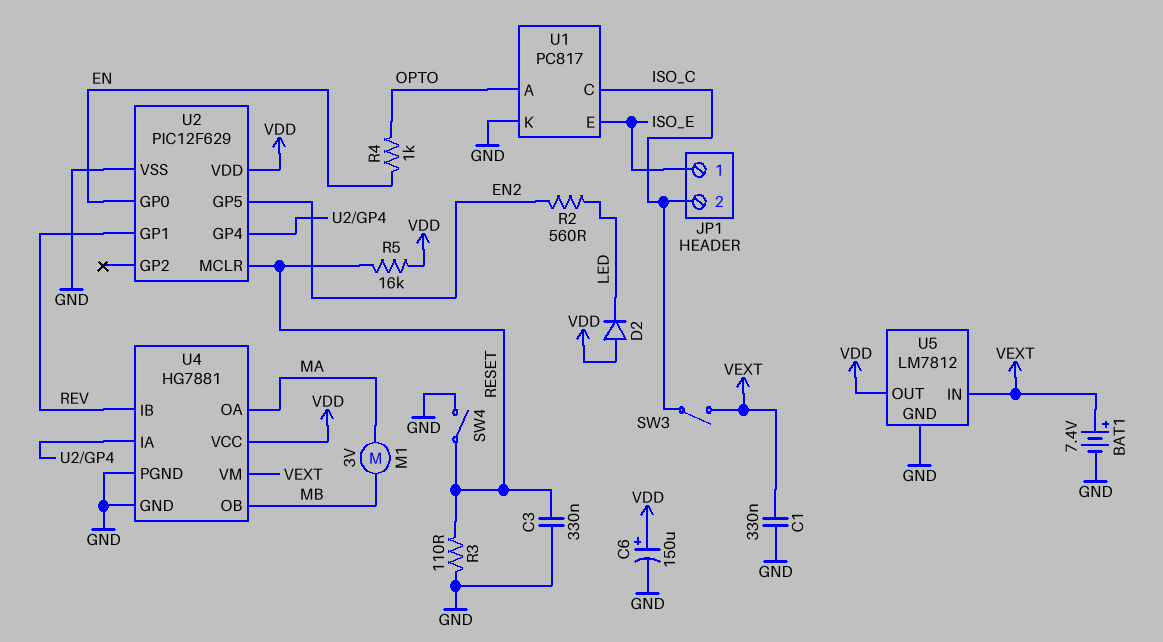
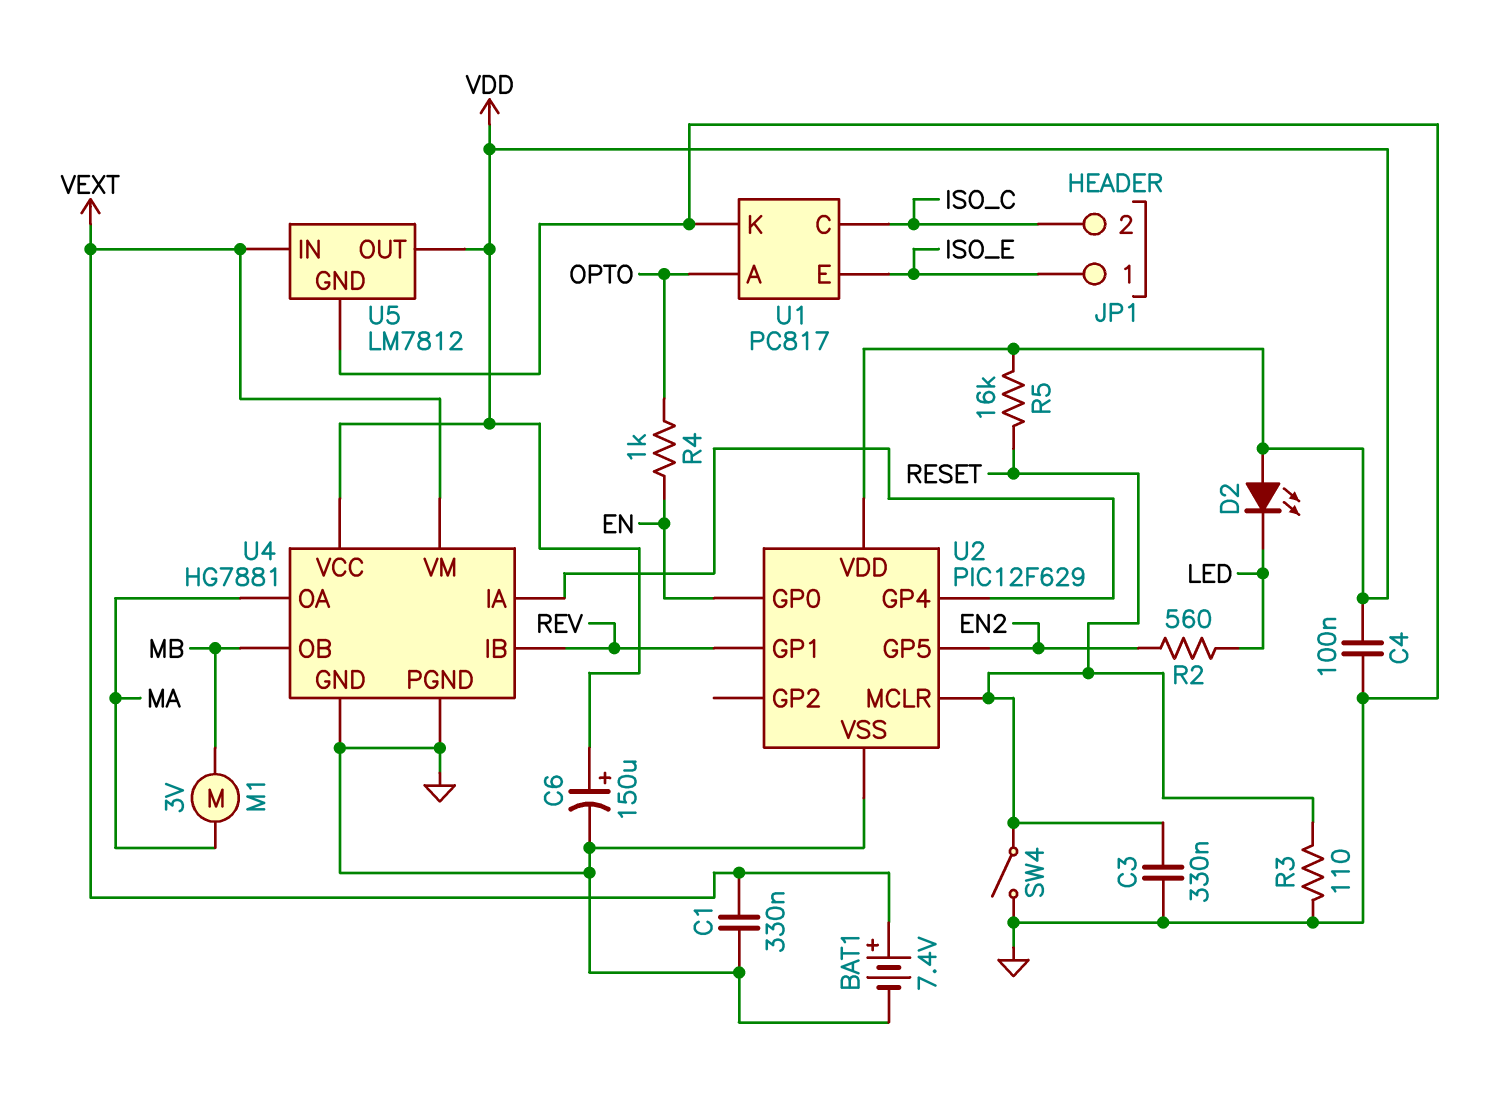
C4: none -> 100nF (GND, VDD)
D2: diode (A VDD, K LED) -> LED (A VDD, K LED)
SW3: switch (ISO_C, VEXT) -> none

